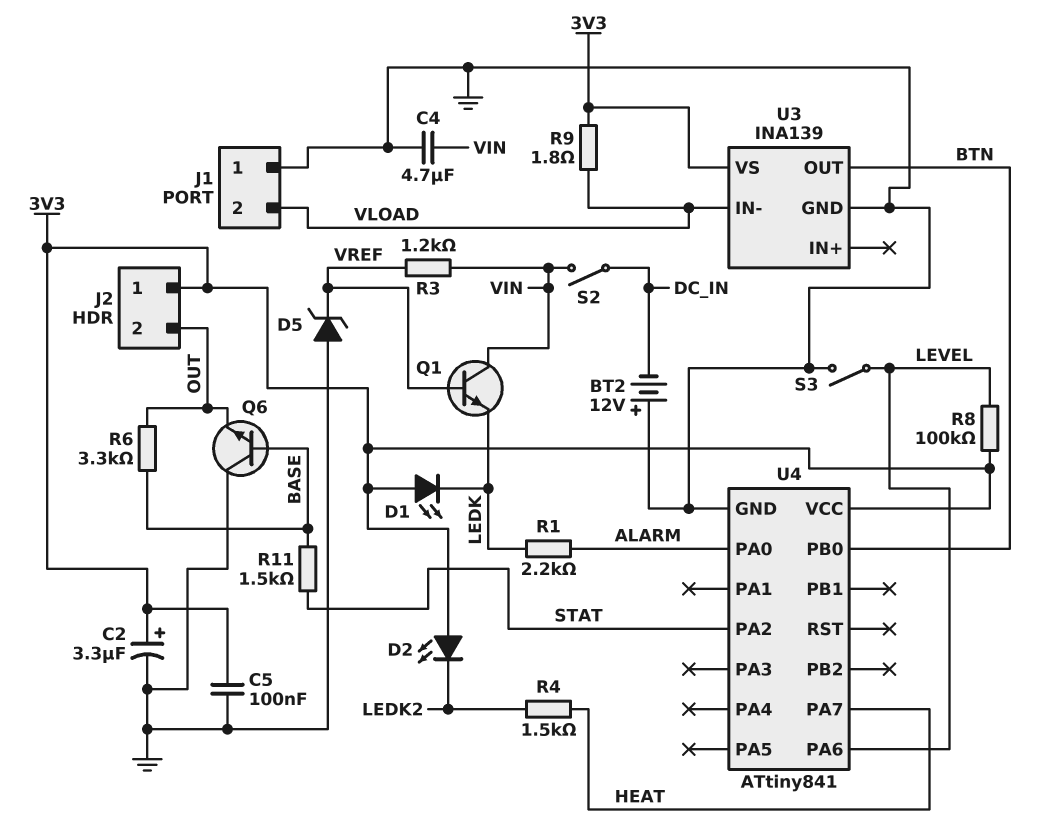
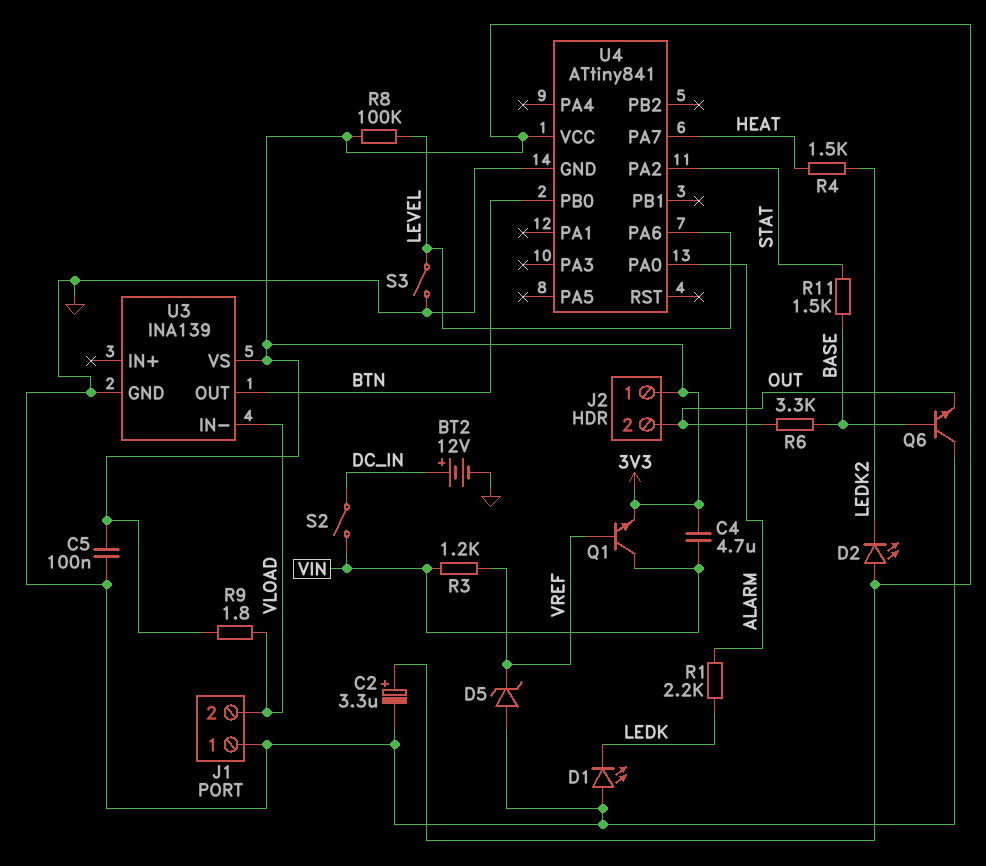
BT2: 12V (plus GND, minus DC_IN) -> 12V (plus DC_IN, minus GND)
C4: 4.7uF (GND, VIN) -> 4.7uF (3V3, VIN)
D1: LED (A 3V3, K LEDK) -> LED (A GND, K LEDK)
Q1: NPN (B VREF, C VIN, E LEDK) -> NPN (B VREF, C VIN, E 3V3)

